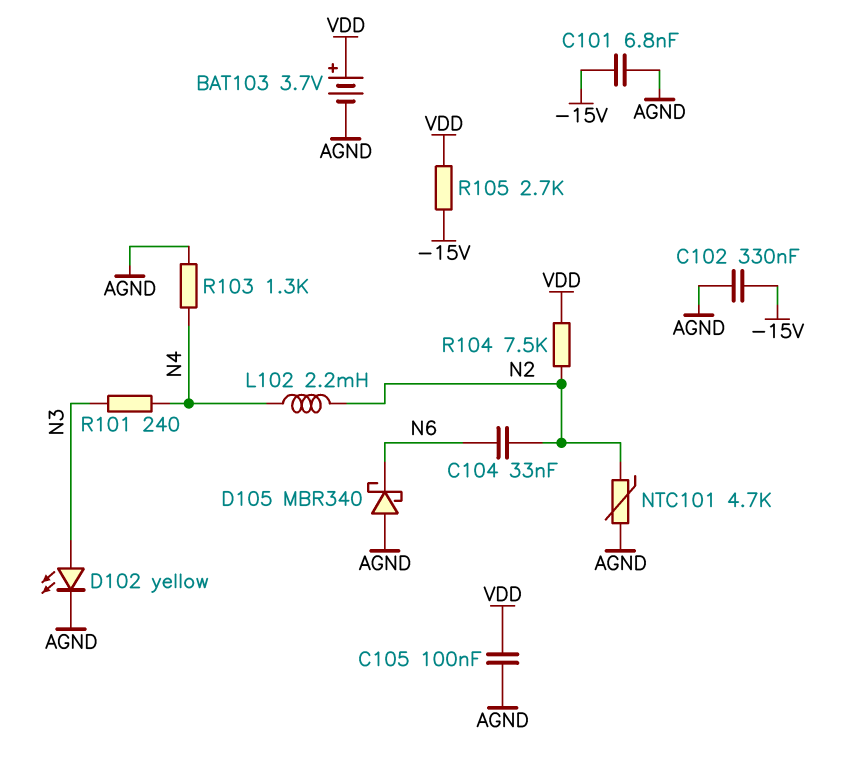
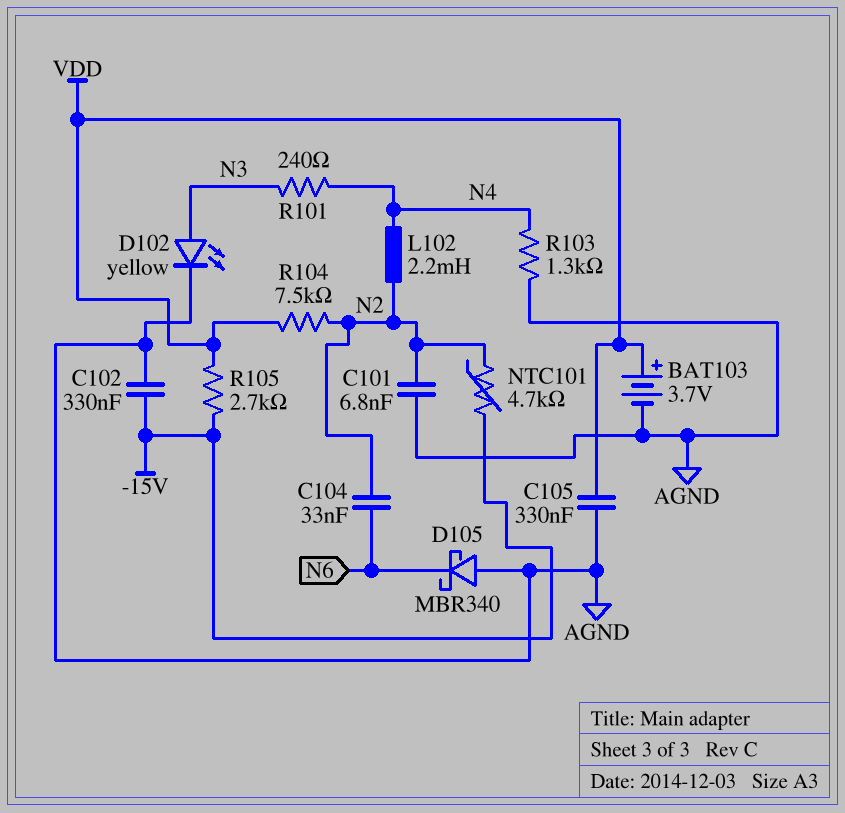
C101: 6.8nF (-15V, AGND) -> 6.8nF (AGND, N2)
C105: 100nF (AGND, VDD) -> 330nF (AGND, VDD)
NTC101: 4.7k (AGND, N2) -> 4.7k (-15V, N2)

